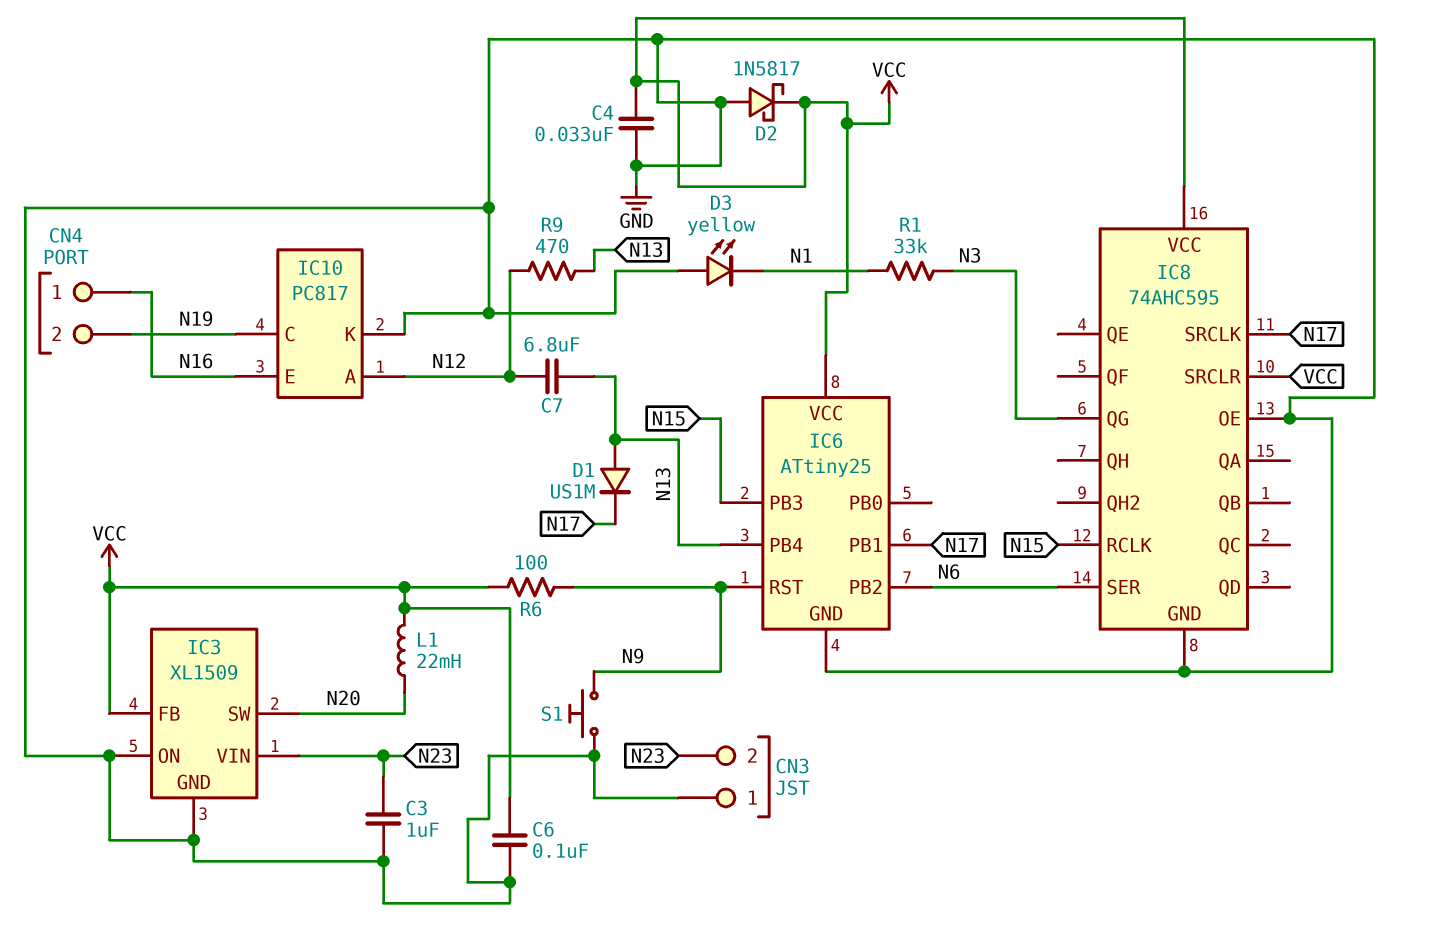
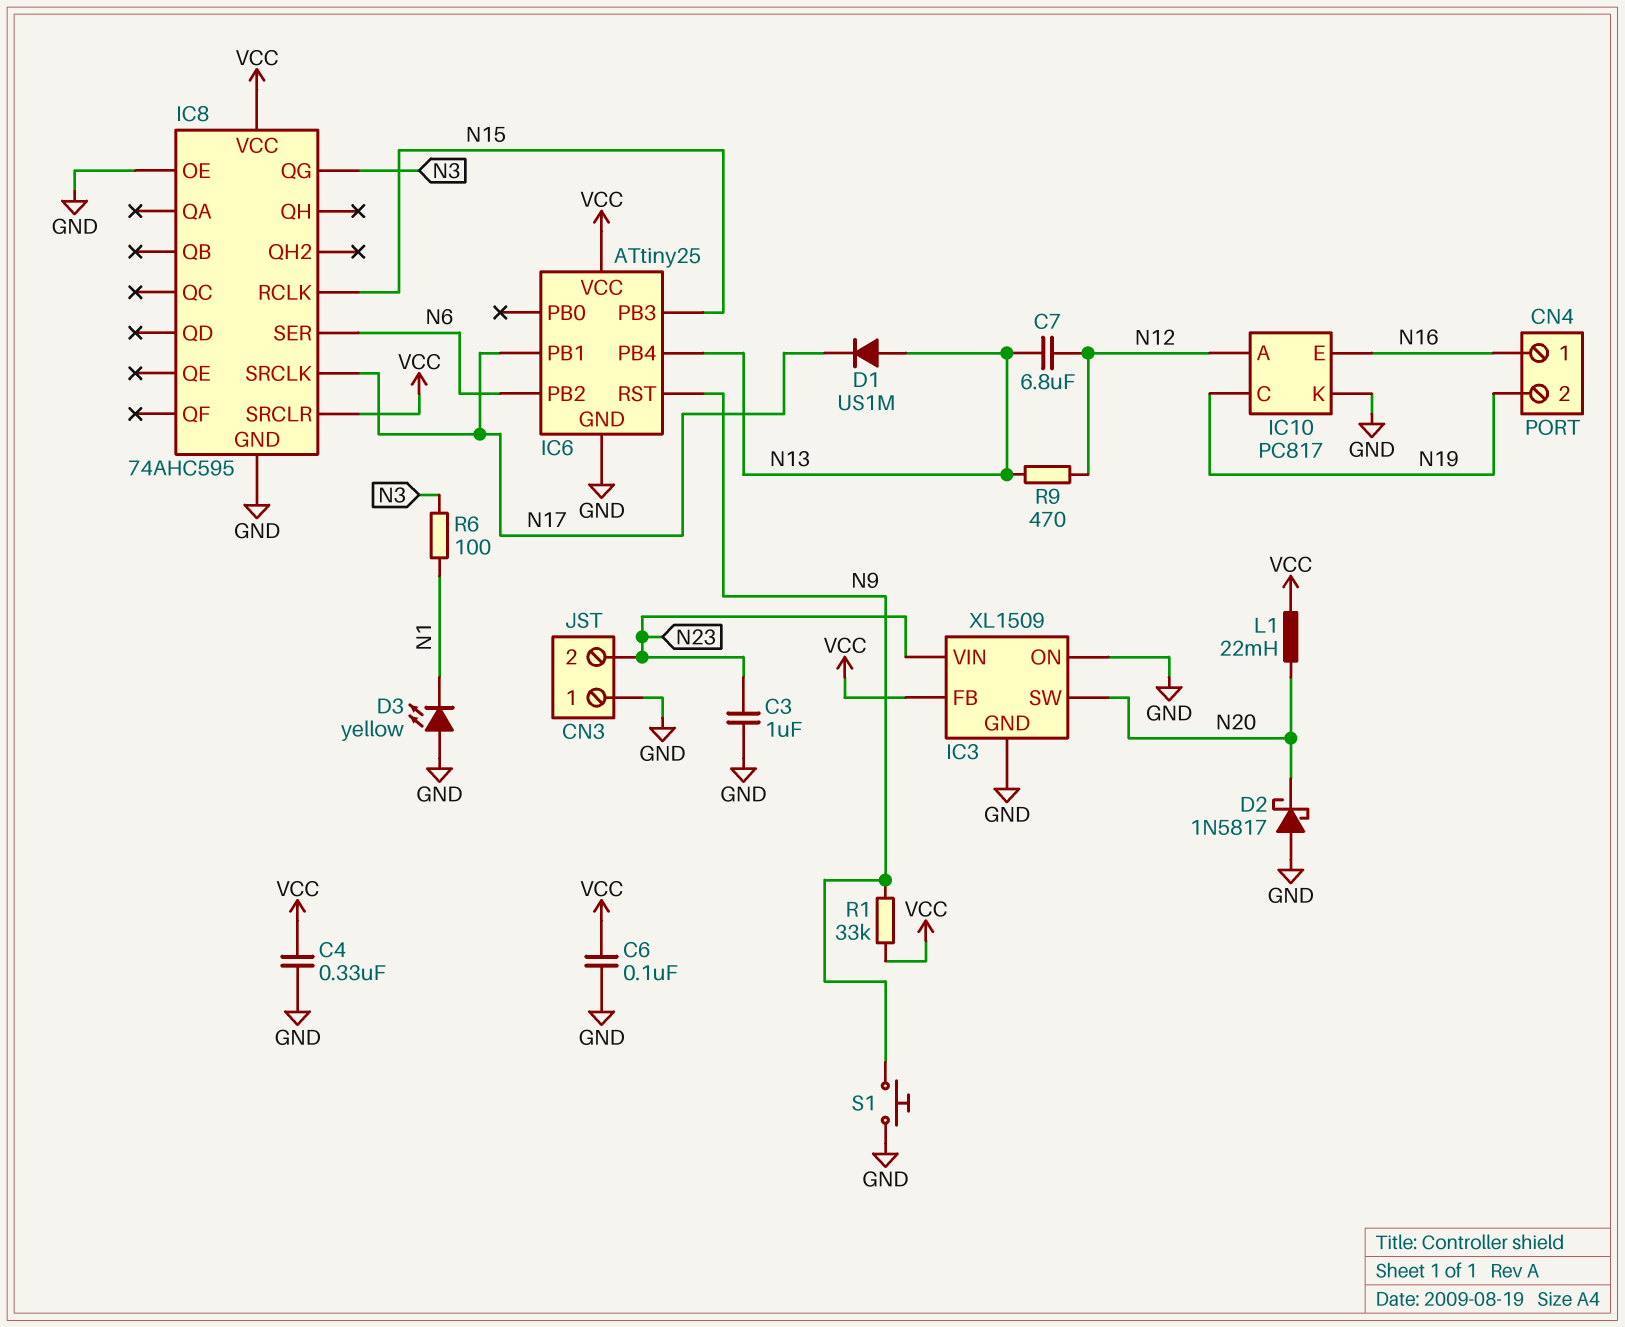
C4: 33nF (GND, VCC) -> 330nF (GND, VCC)
D2: schottky 1N5817 (A GND, K VCC) -> schottky 1N5817 (A GND, K N20)
R1: 33k (N1, N3) -> 33k (N9, VCC)
R6: 100 (N9, VCC) -> 100 (N1, N3)

